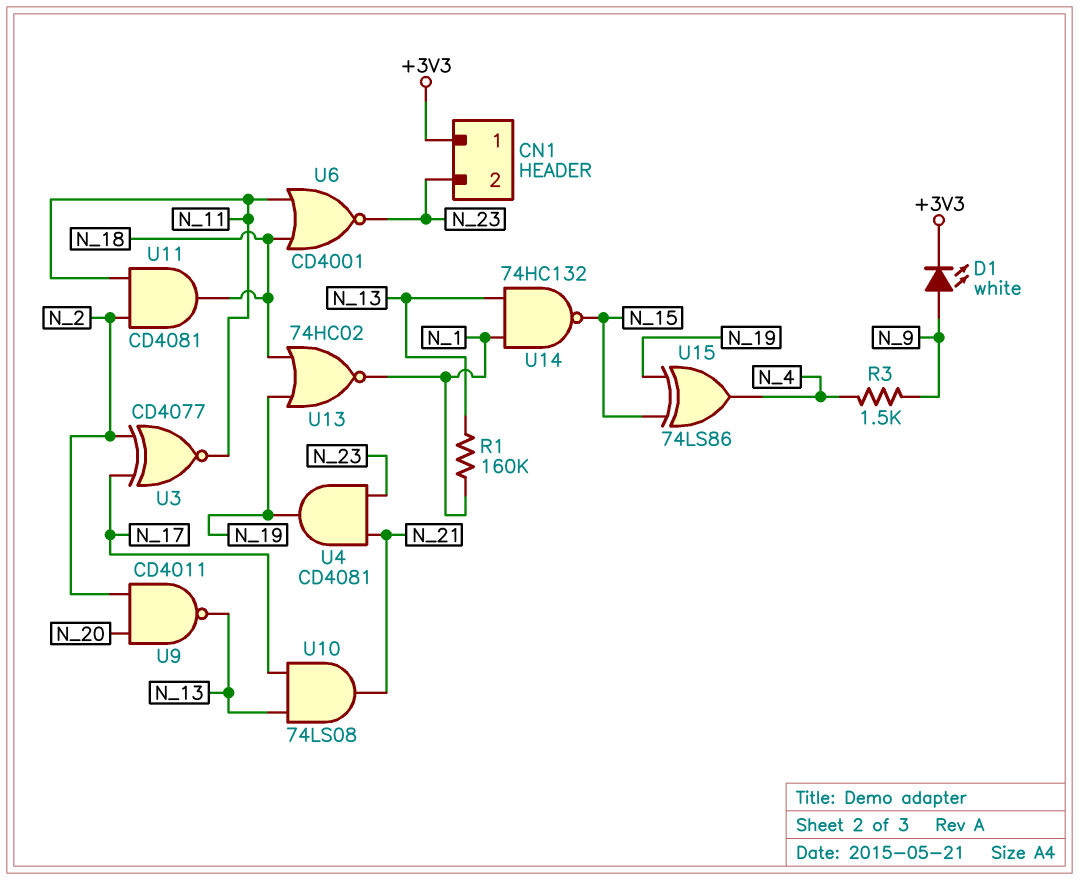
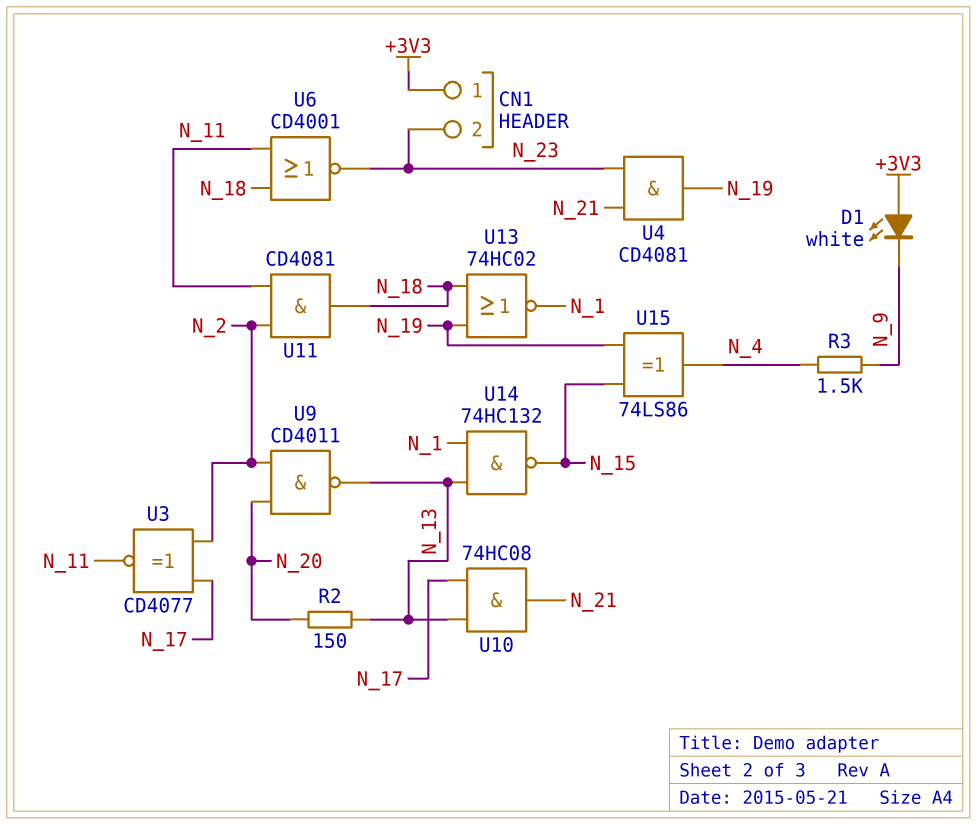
D1: LED white (A N_9, K +3V3) -> LED white (A +3V3, K N_9)
R1: 160k (N_1, N_13) -> none
R2: none -> 150 (N_13, N_20)
U10: AND 74LS08 (in N_13, in N_17, out N_21) -> AND 74HC08 (in N_13, in N_17, out N_21)

